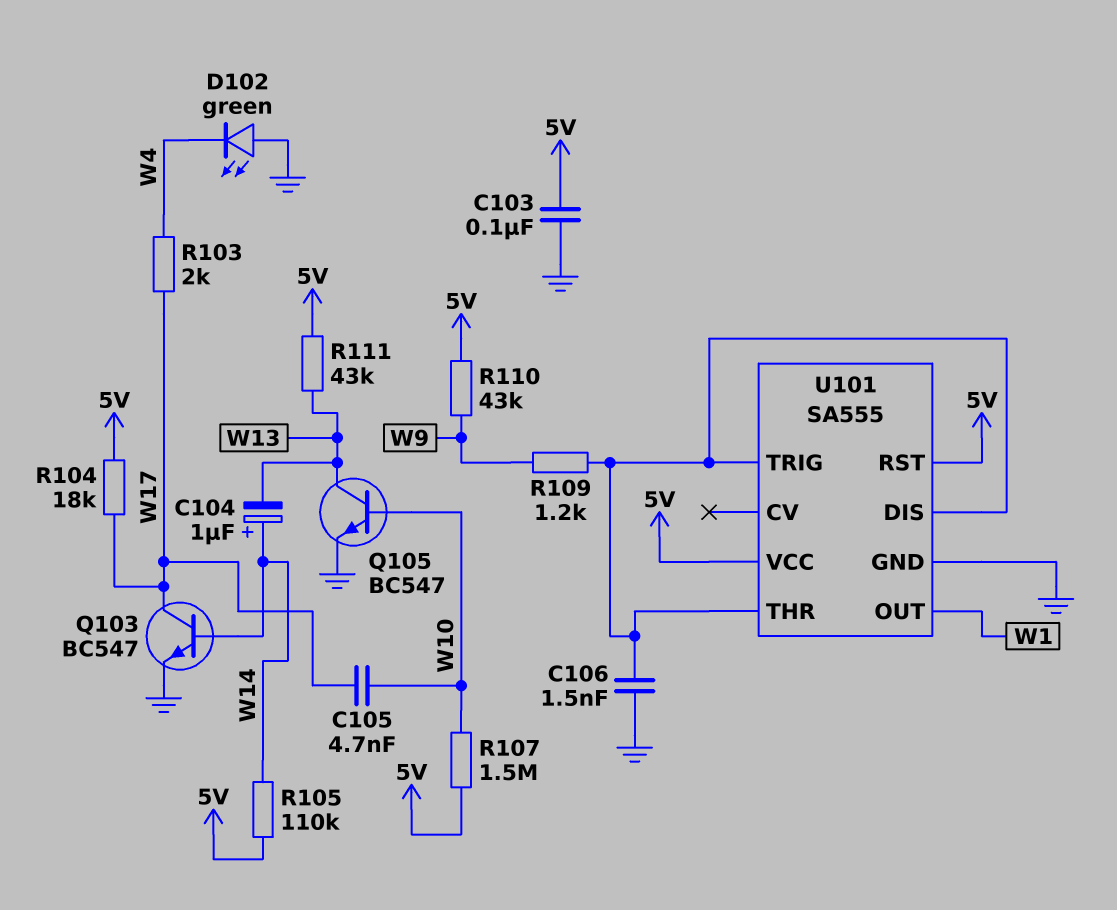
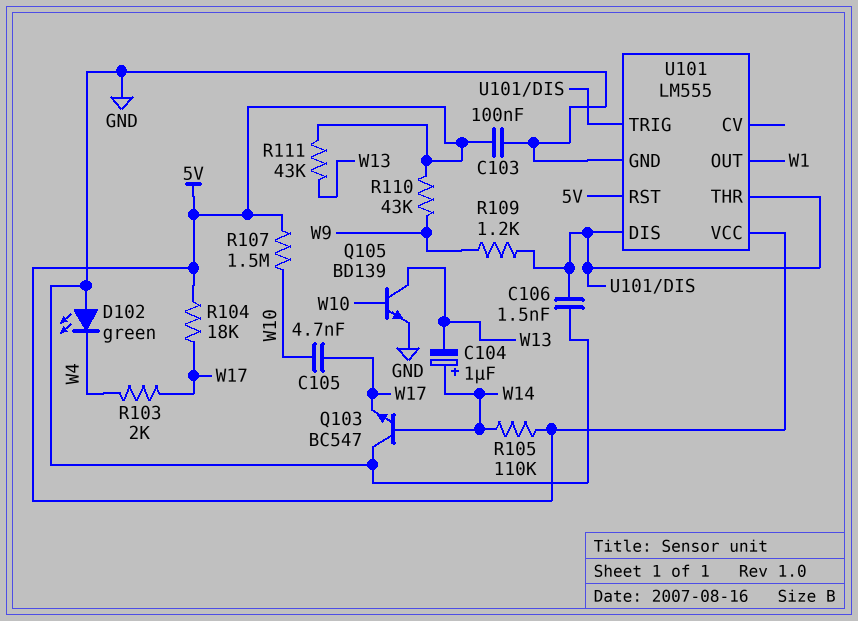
Q103: NPN BC547 (B W14, C W17, E GND) -> NPN BC547 (B W14, C GND, E W17)
Q105: NPN BC547 (B W10, C W13, E GND) -> NPN BD139 (B W10, C W13, E GND)
U101: SA555 -> LM555

